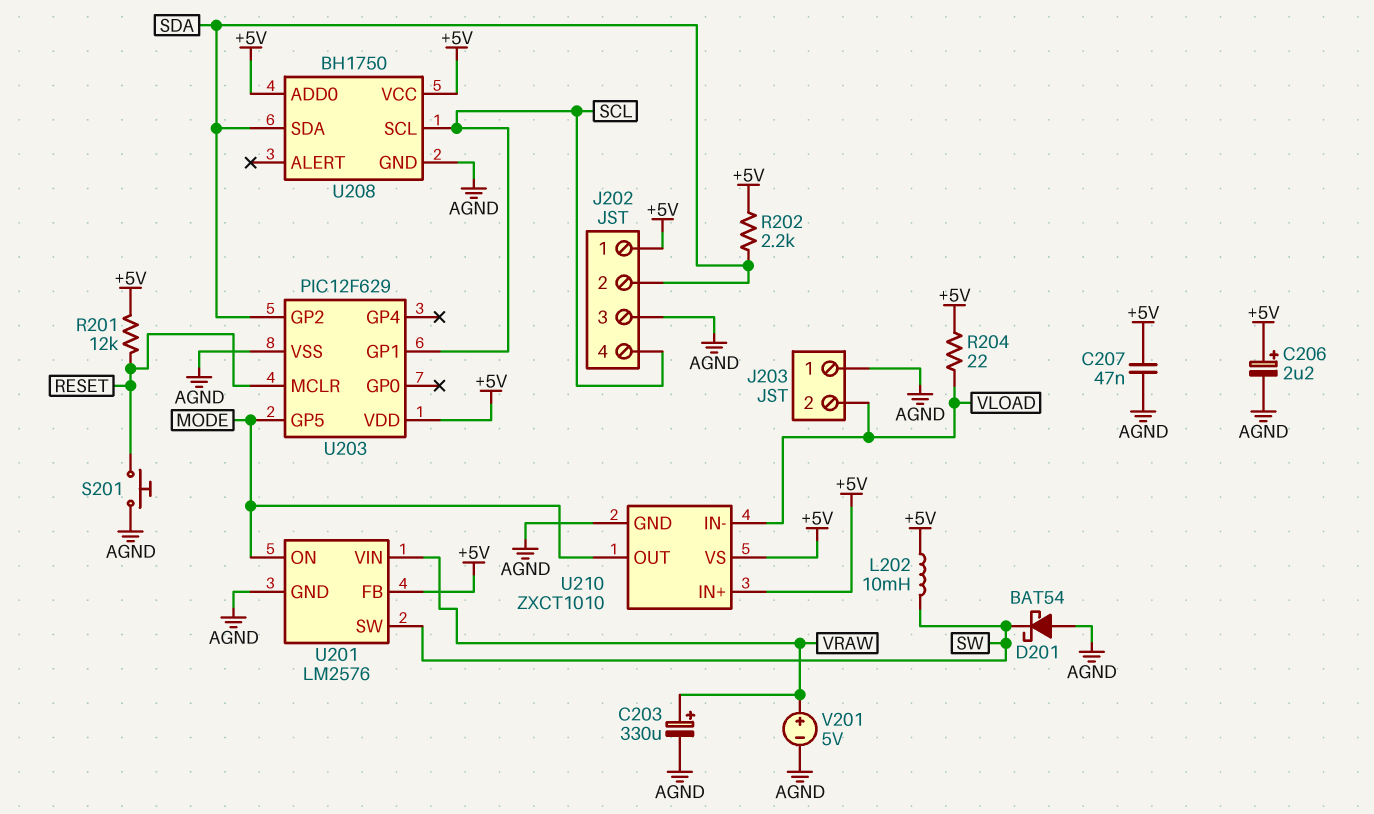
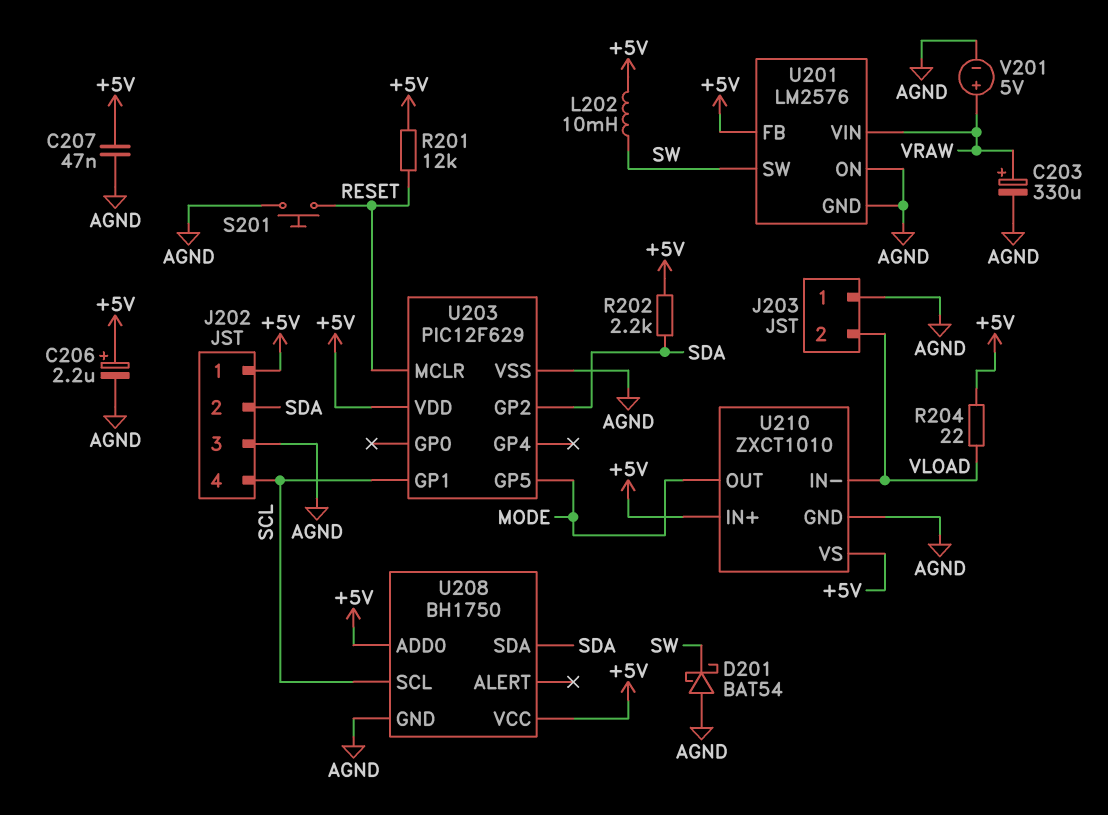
U201 pin ON: MODE -> AGND

